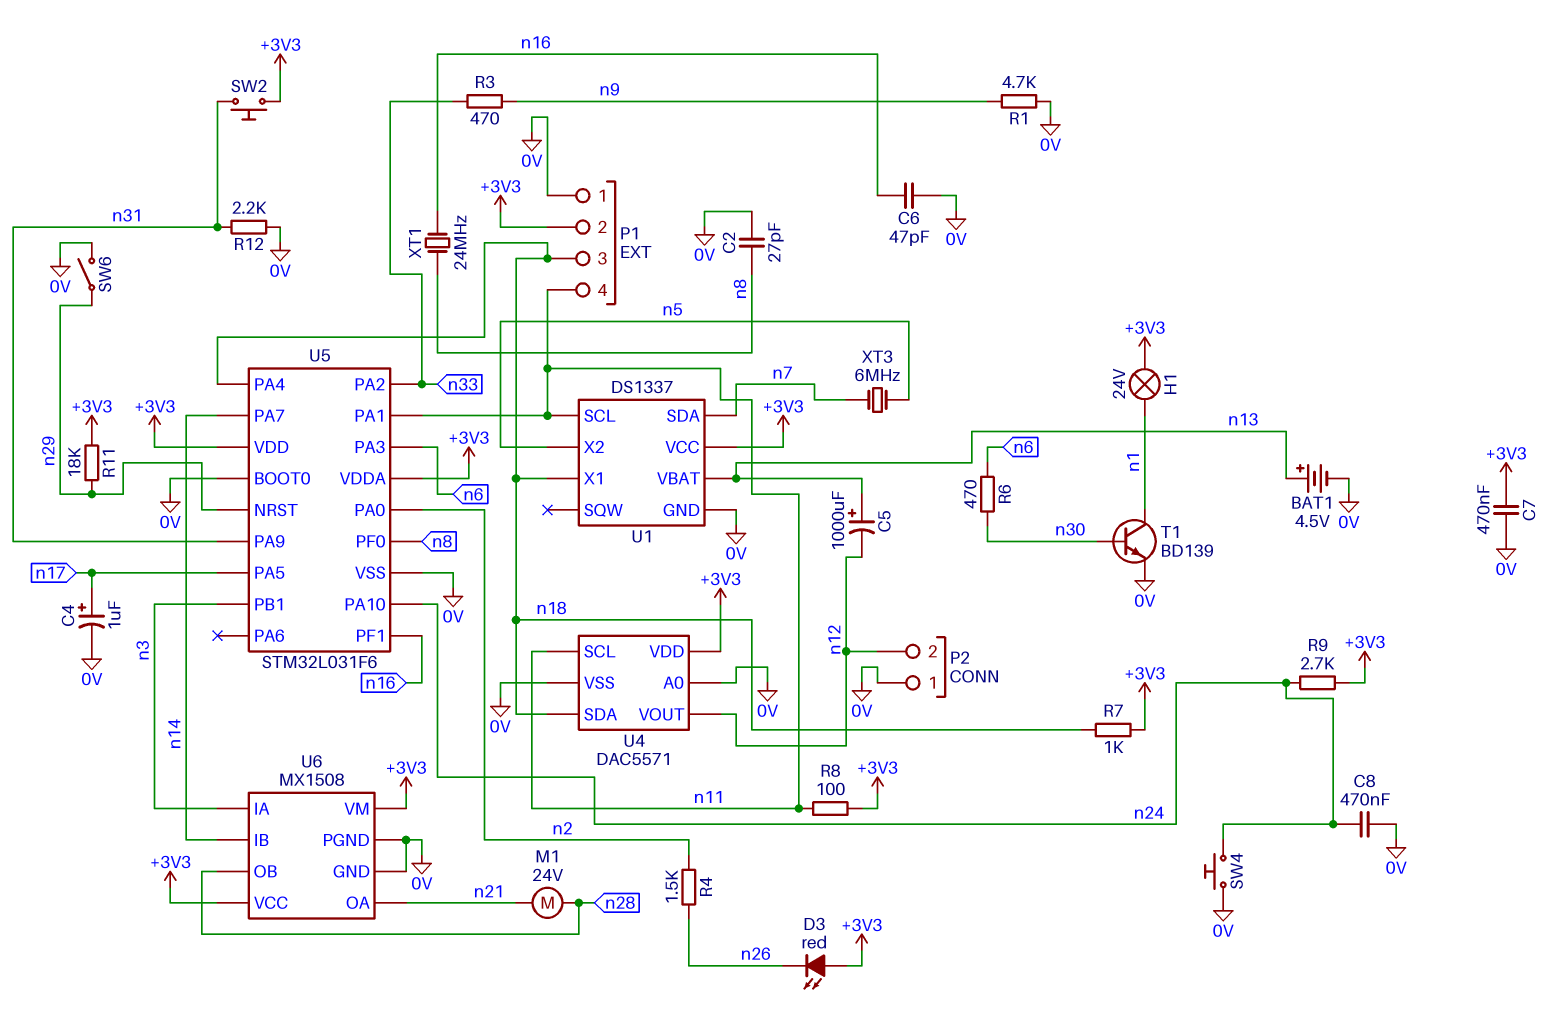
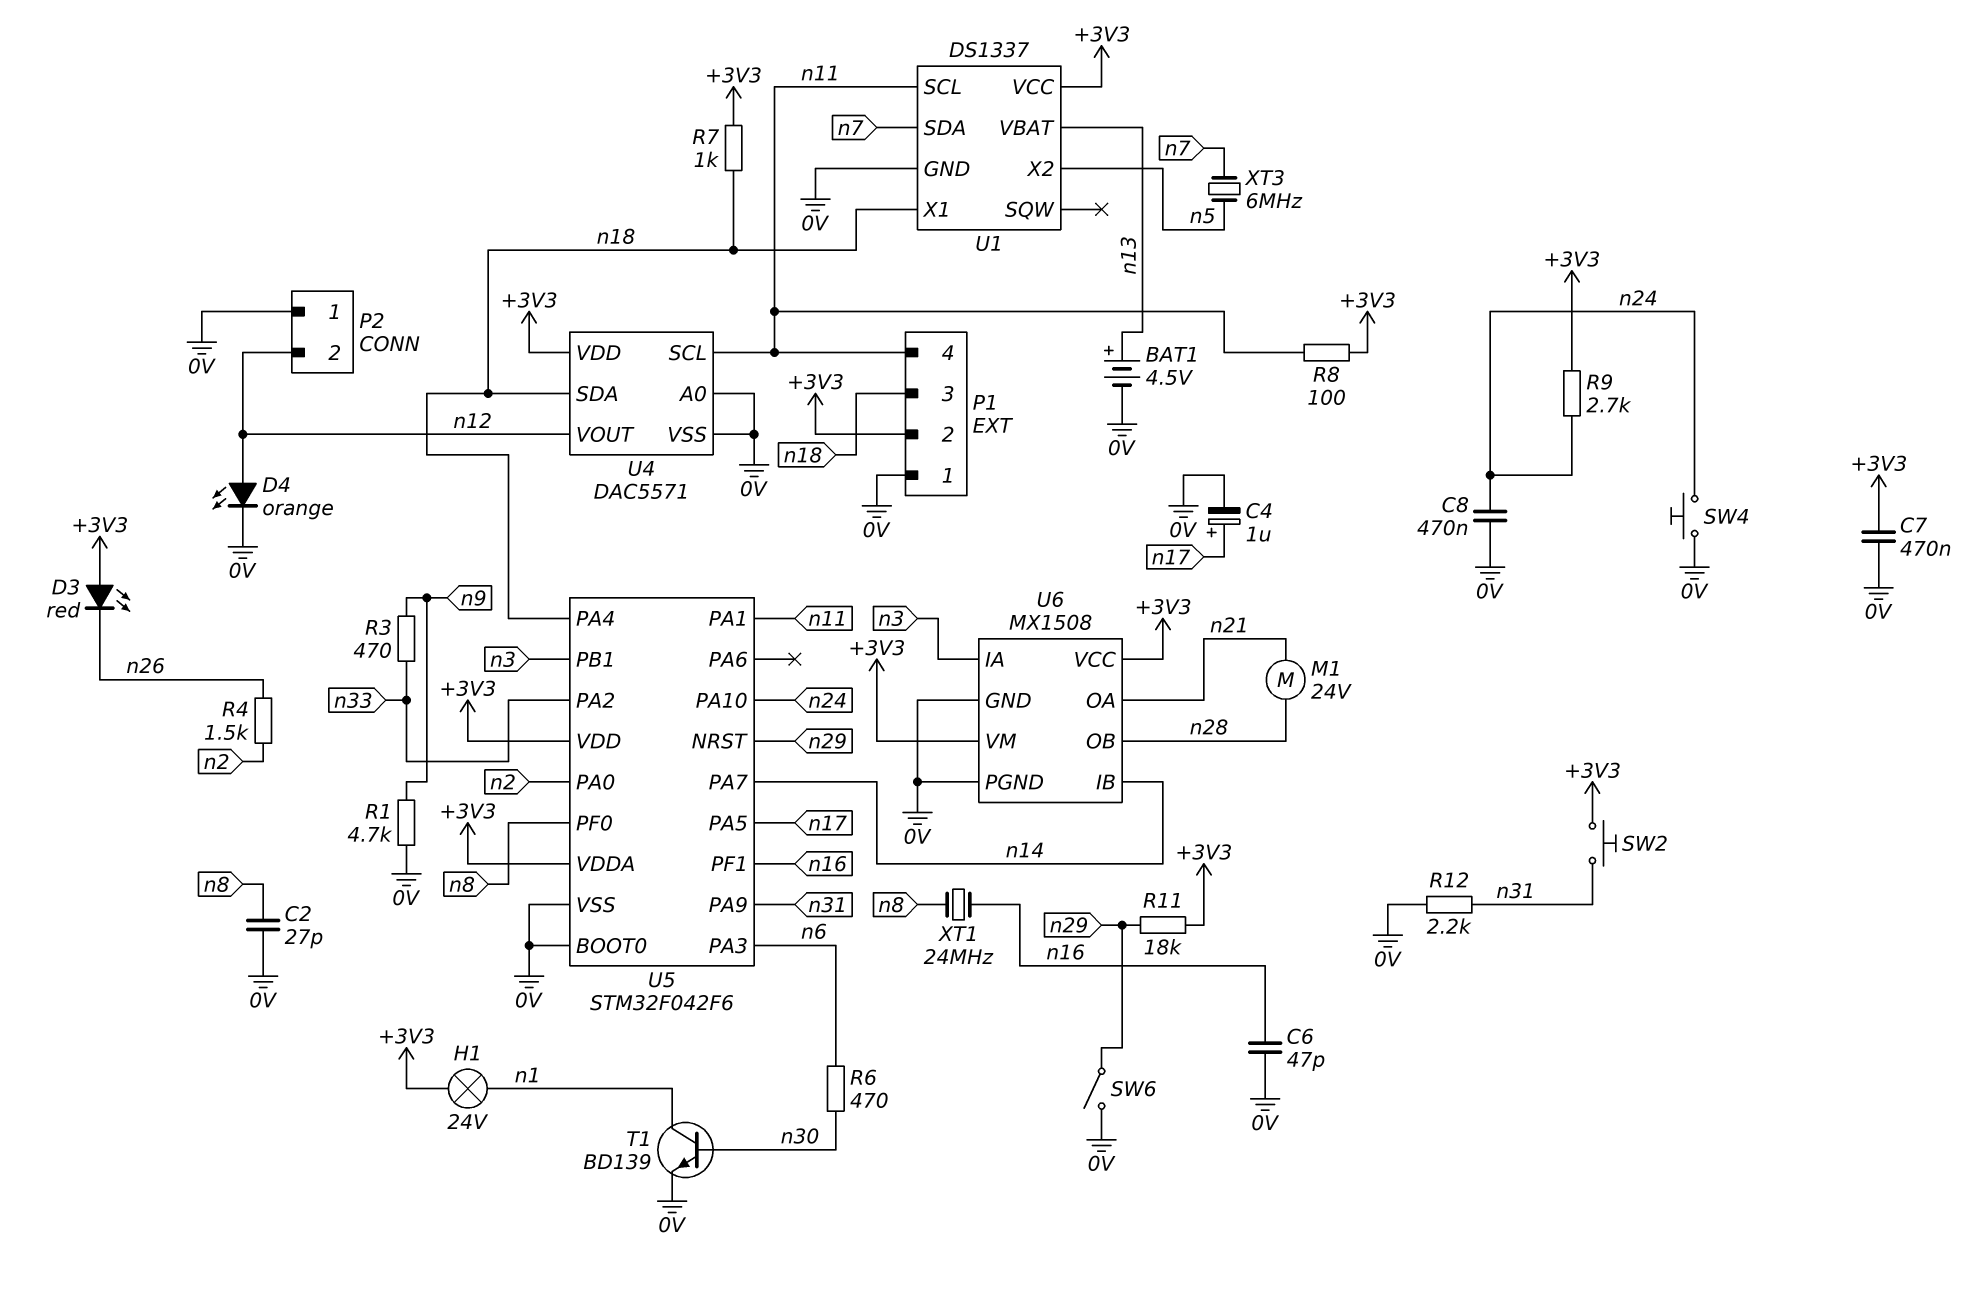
C5: 1000uF (plus n13, minus n12) -> none
D4: none -> LED orange (A n12, K 0V)
U5: STM32L031F6 -> STM32F042F6

